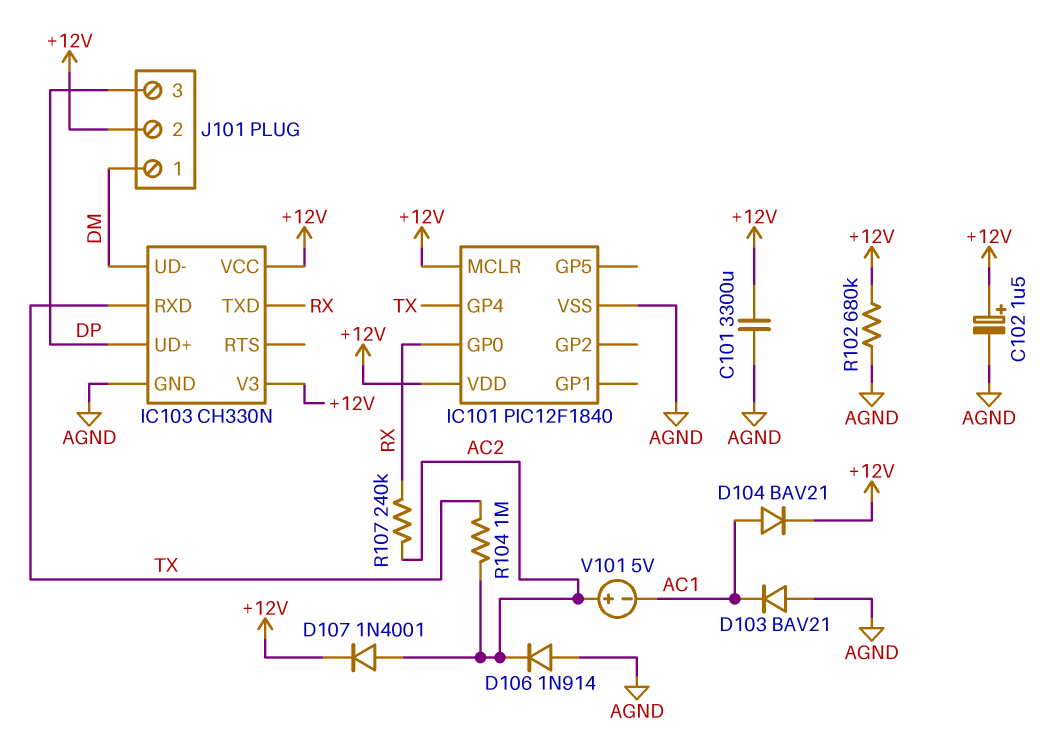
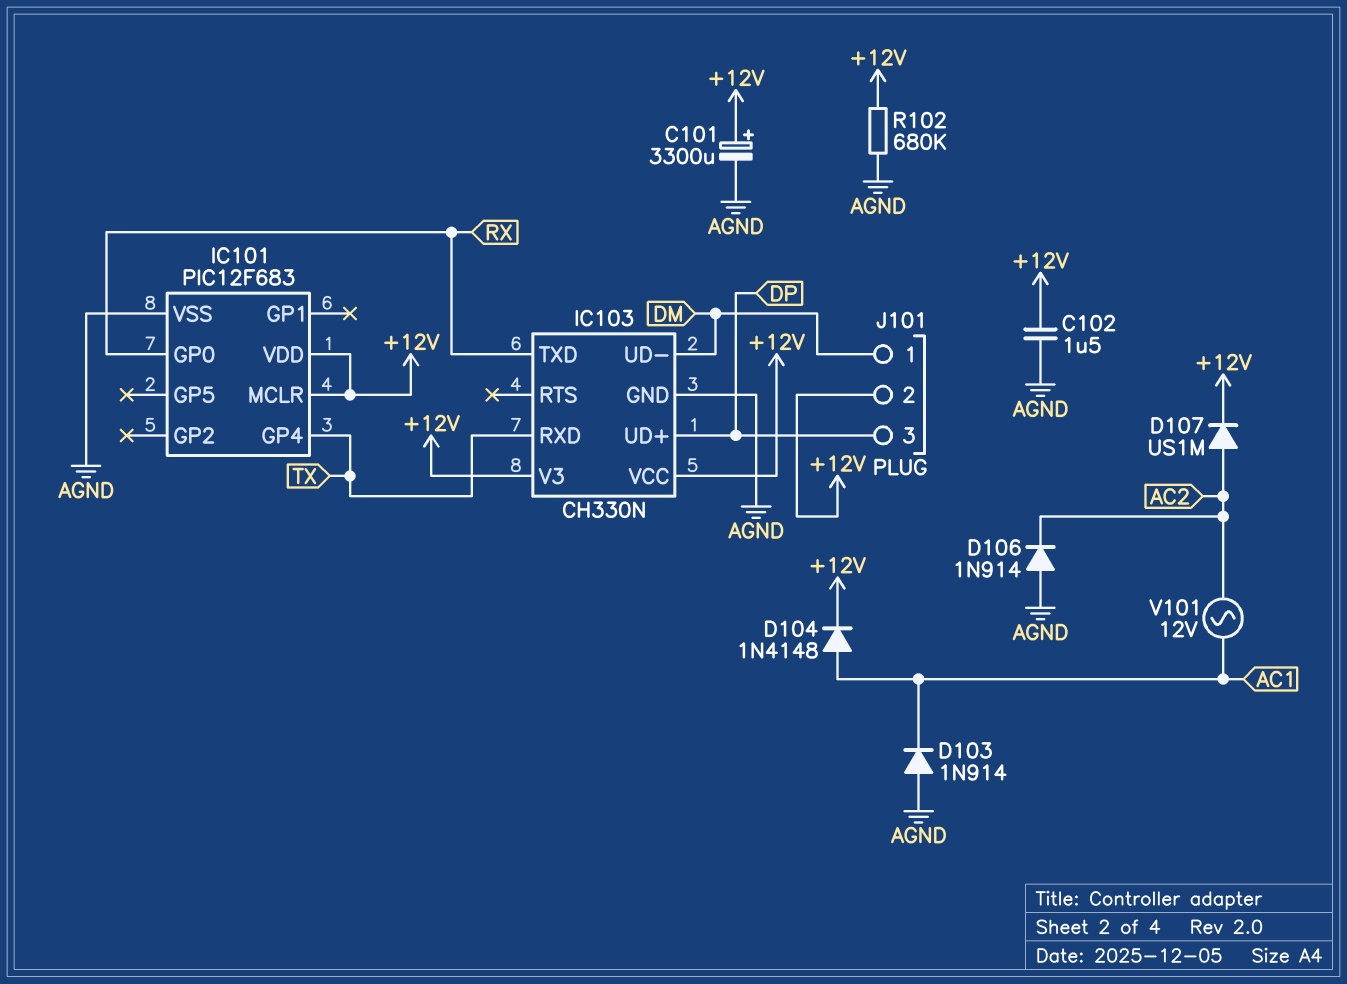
C101: 3300uF (+12V, AGND) -> 3300uF (plus +12V, minus AGND)
C102: 1.5uF (plus +12V, minus AGND) -> 1.5uF (+12V, AGND)
D103: diode BAV21 (A AGND, K AC1) -> diode 1N914 (A AGND, K AC1)
D104: diode BAV21 (A AC1, K +12V) -> diode 1N4148 (A AC1, K +12V)
D107: diode 1N4001 (A AC2, K +12V) -> diode US1M (A AC2, K +12V)
IC101: PIC12F1840 -> PIC12F683
R104: 1M (AC2, TX) -> none
R107: 240k (AC2, RX) -> none
V101: 5V (plus AC2, minus AC1) -> AC 12V (AC1, AC2)

